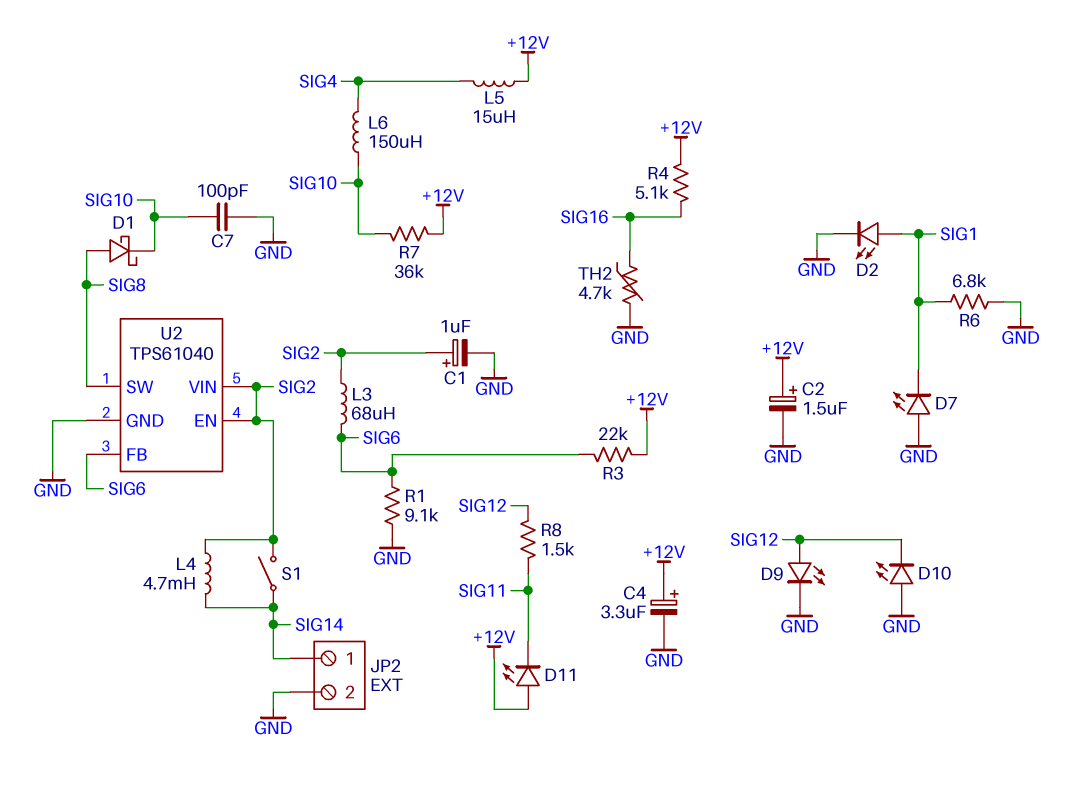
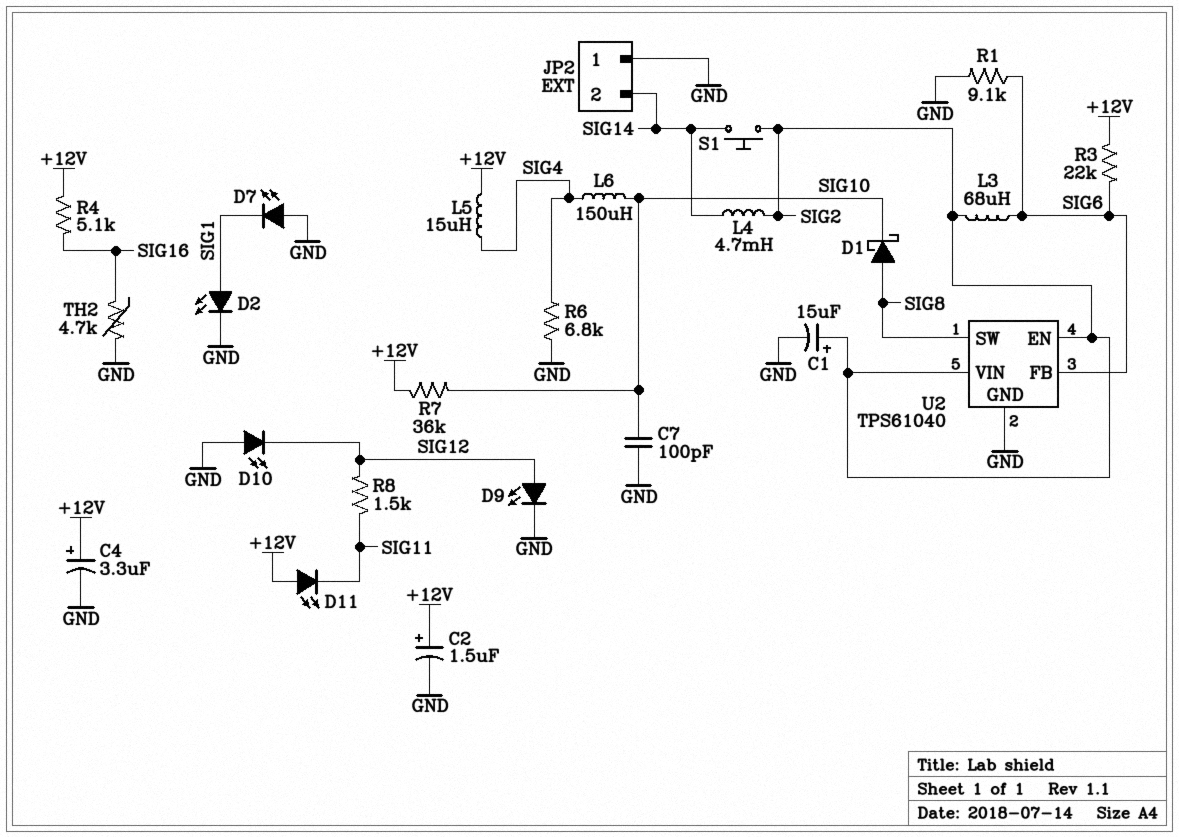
C1: 1uF (plus SIG2, minus GND) -> 15uF (plus SIG2, minus GND)
JP2 pin 1: SIG14 -> GND
JP2 pin 2: GND -> SIG14
R6: 6.8k (GND, SIG1) -> 6.8k (GND, SIG4)
S1: switch (SIG2, SIG14) -> button (SIG2, SIG14)

